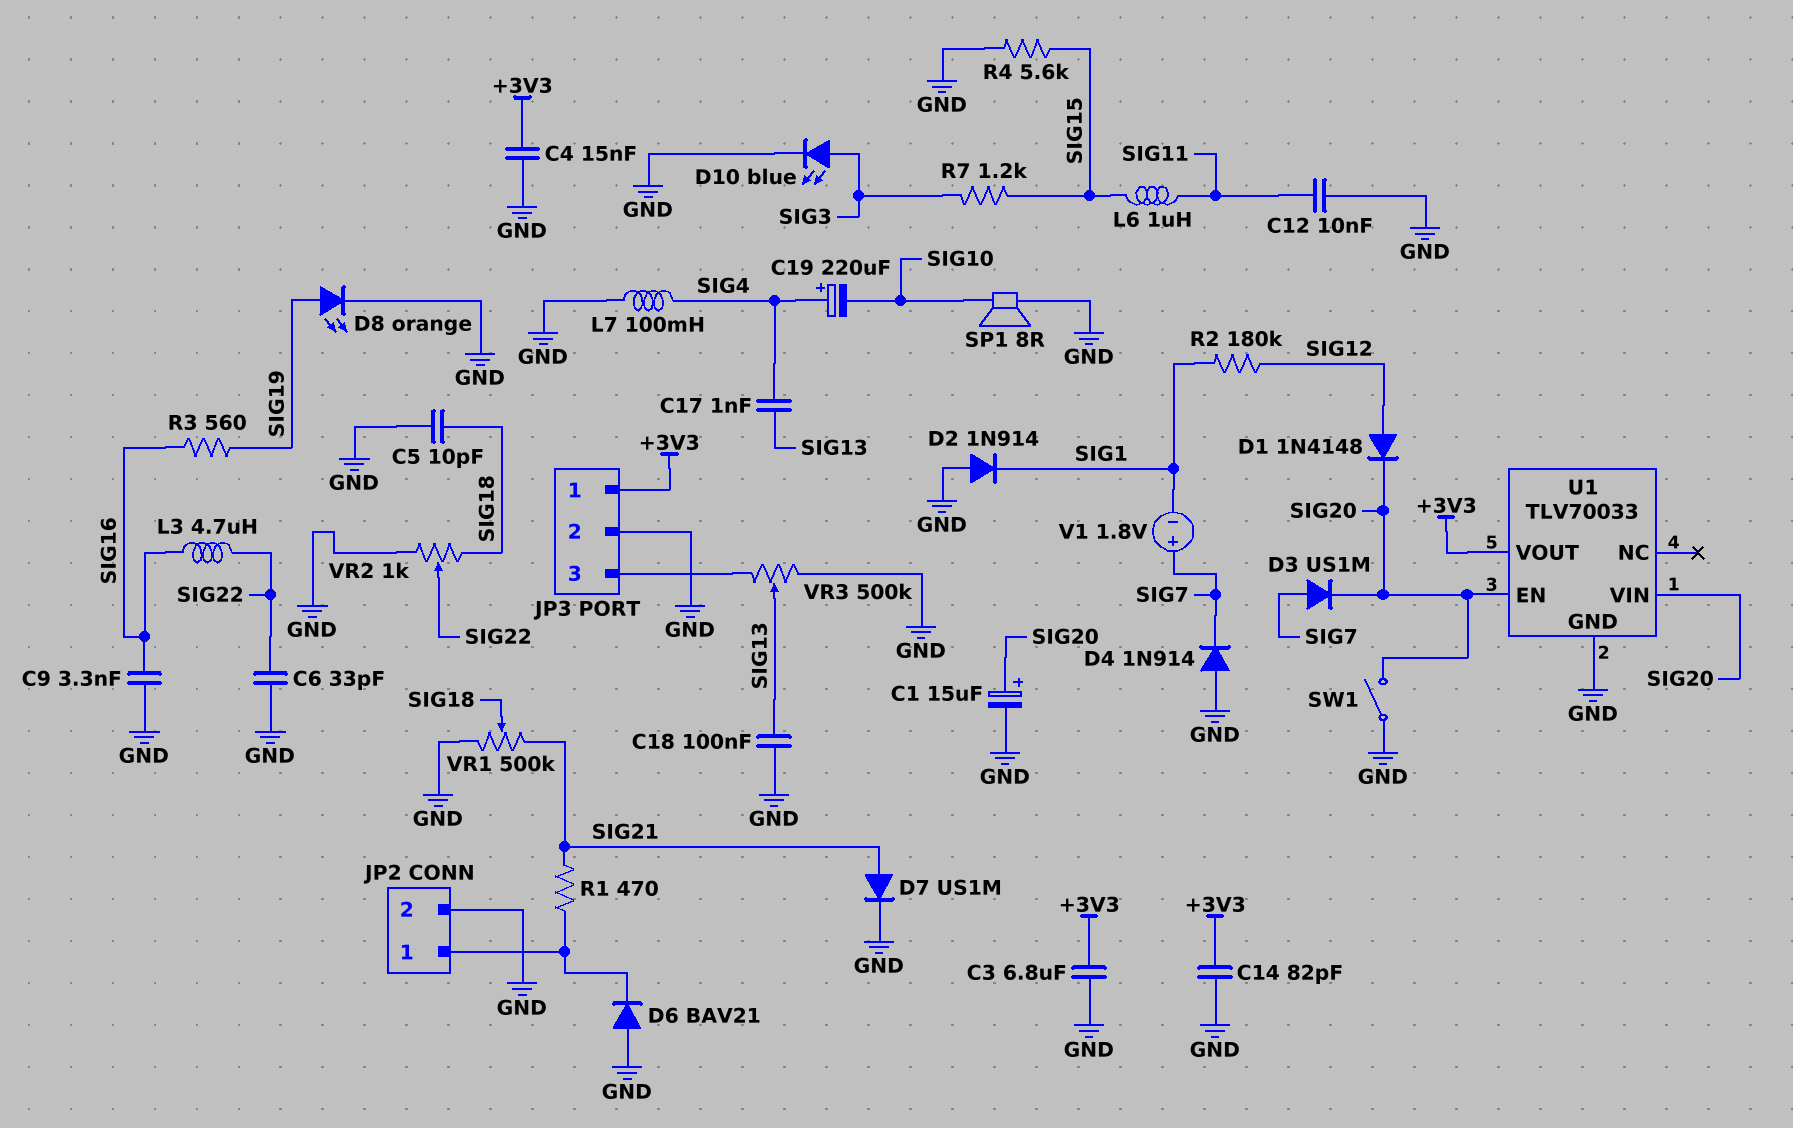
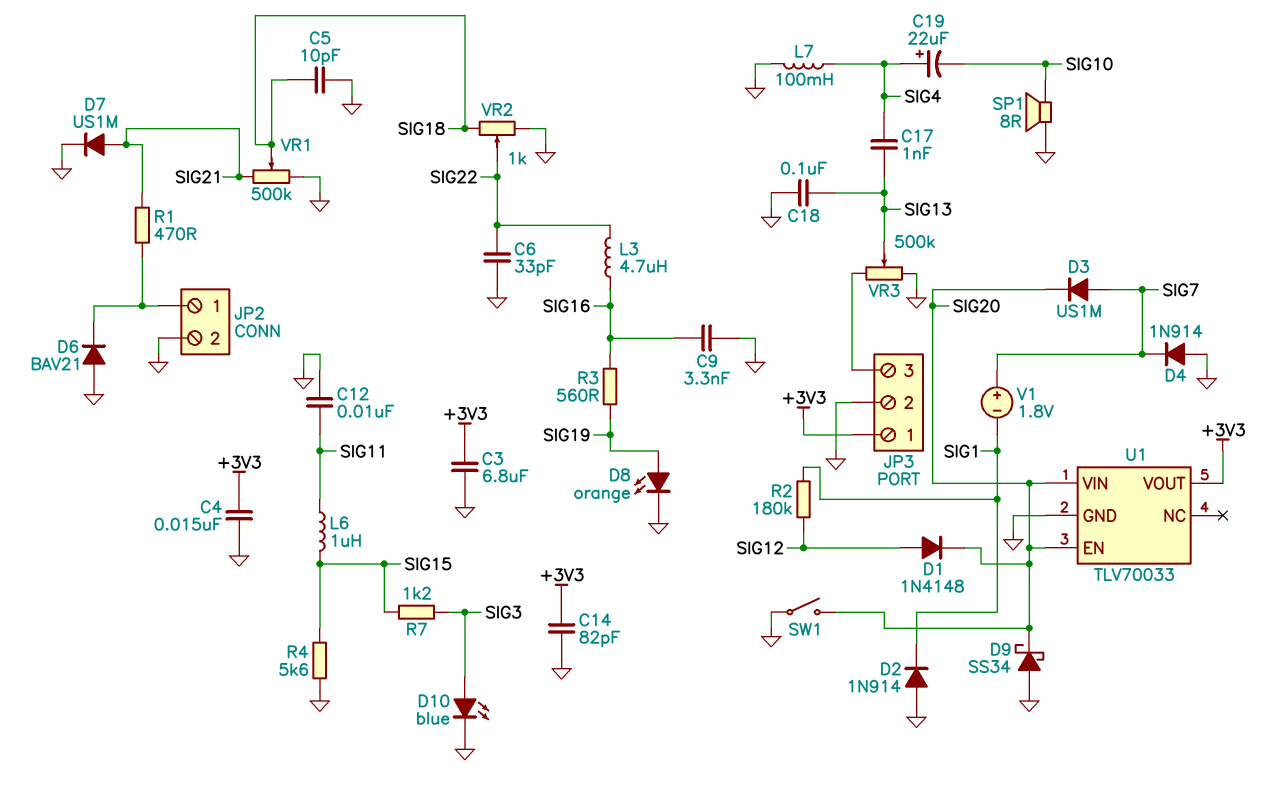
C1: 15uF (plus SIG20, minus GND) -> none
C19: 220uF (plus SIG4, minus SIG10) -> 22uF (plus SIG4, minus SIG10)
D9: none -> schottky SS34 (A GND, K SIG20)

